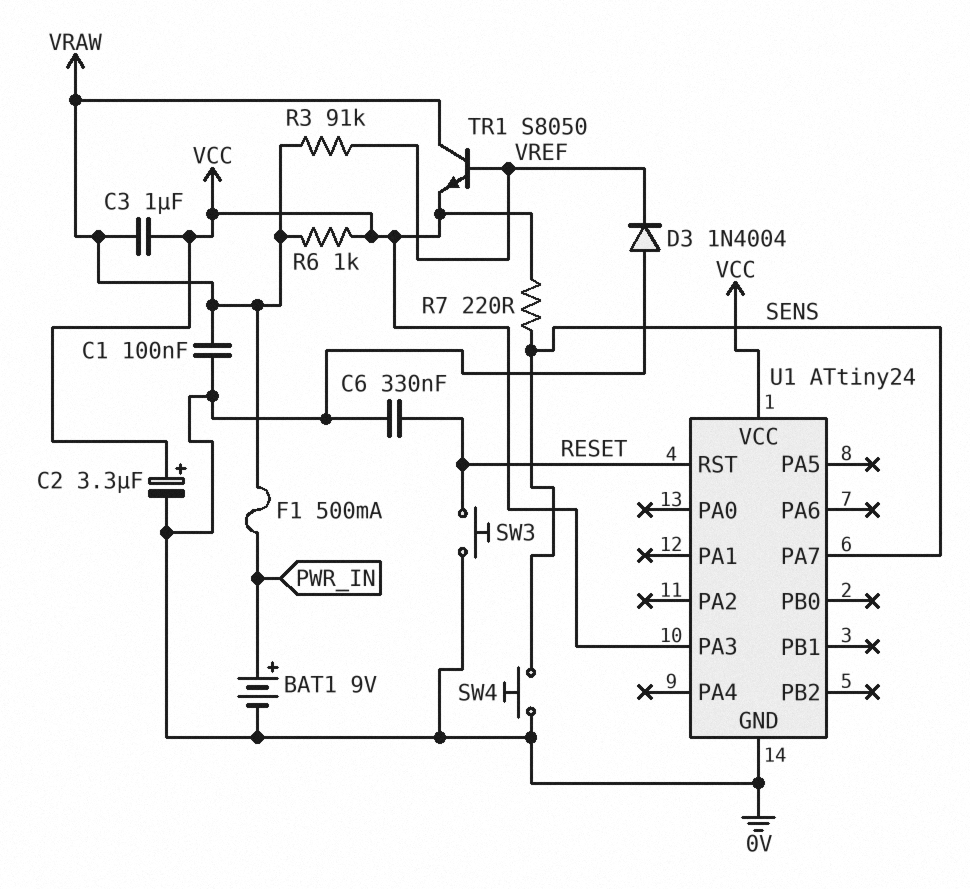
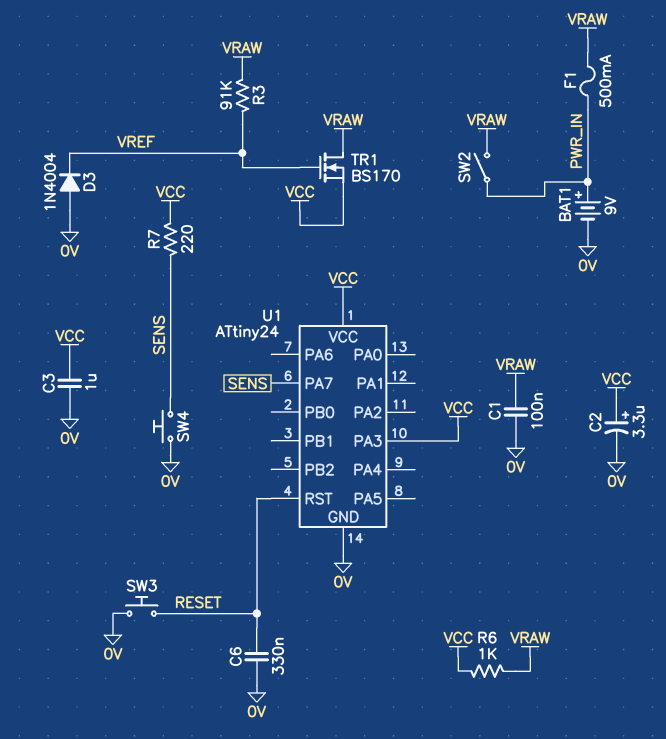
C3: 1uF (VCC, VRAW) -> 1uF (0V, VCC)
SW2: none -> switch (PWR_IN, VRAW)
TR1: NPN S8050 (B VREF, C VRAW, E VCC) -> NMOS BS170 (G VREF, D VRAW, S VCC)

